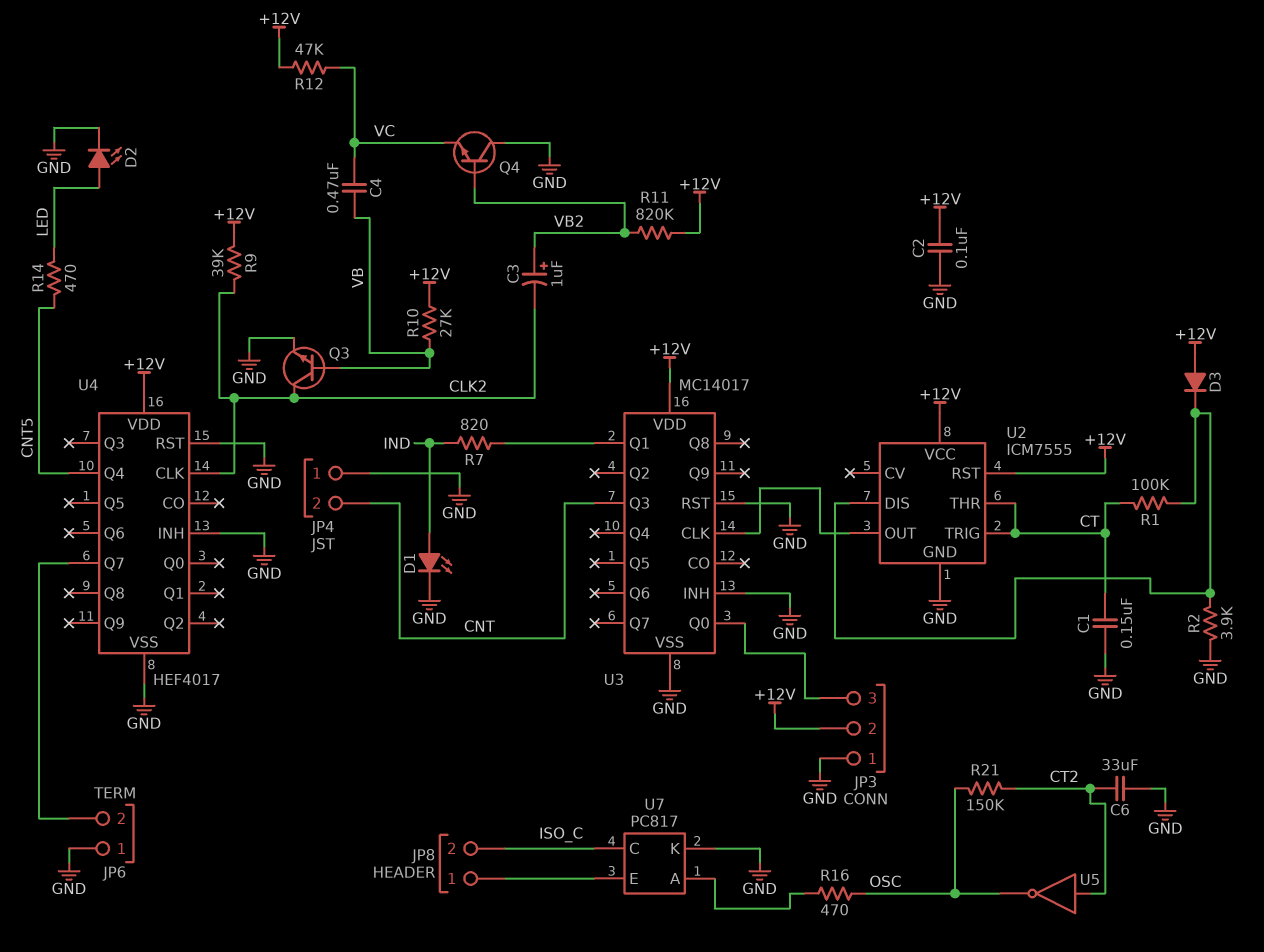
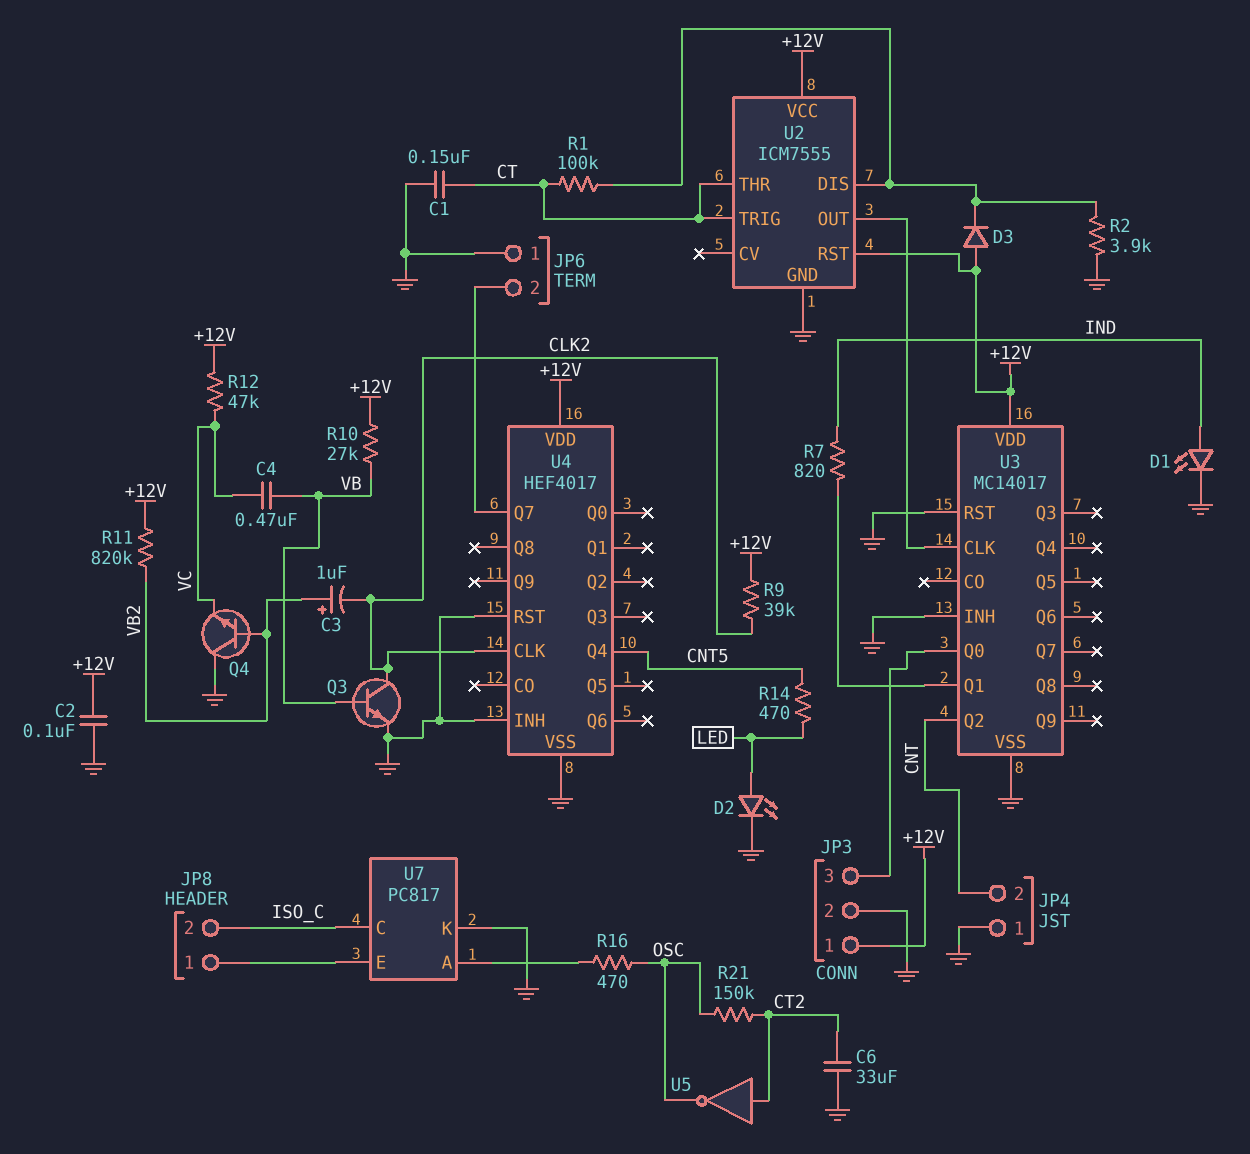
JP3 pin 1: GND -> +12V
JP3 pin 2: +12V -> GND
U3 pin Q2: none -> CNT
U3 pin Q3: CNT -> none

